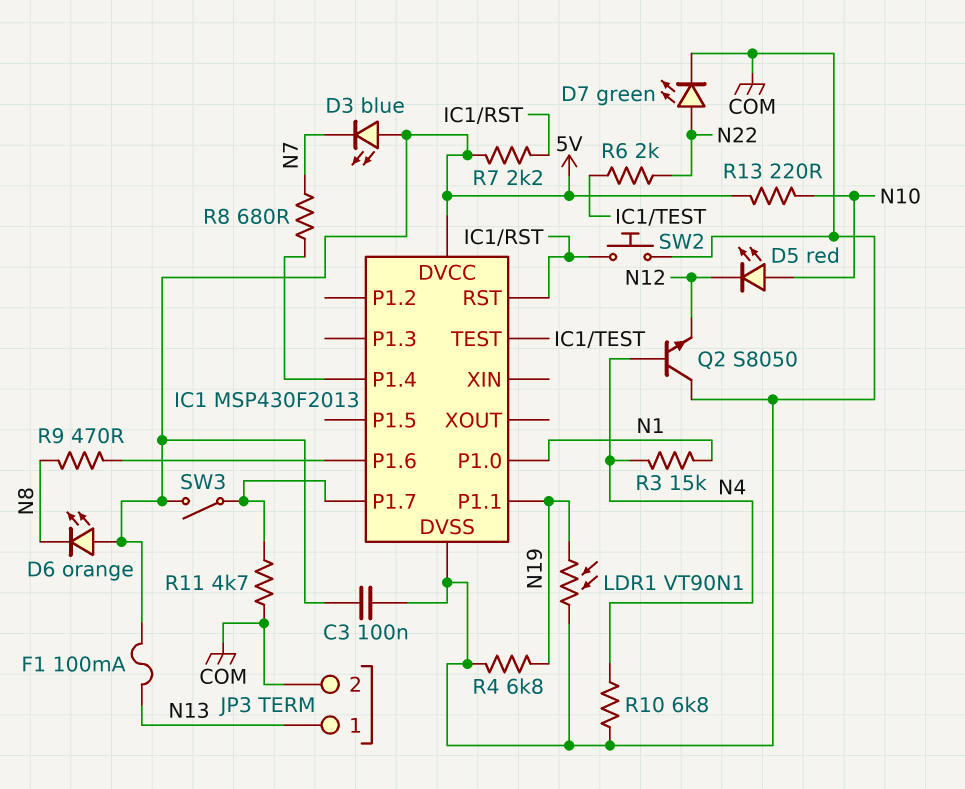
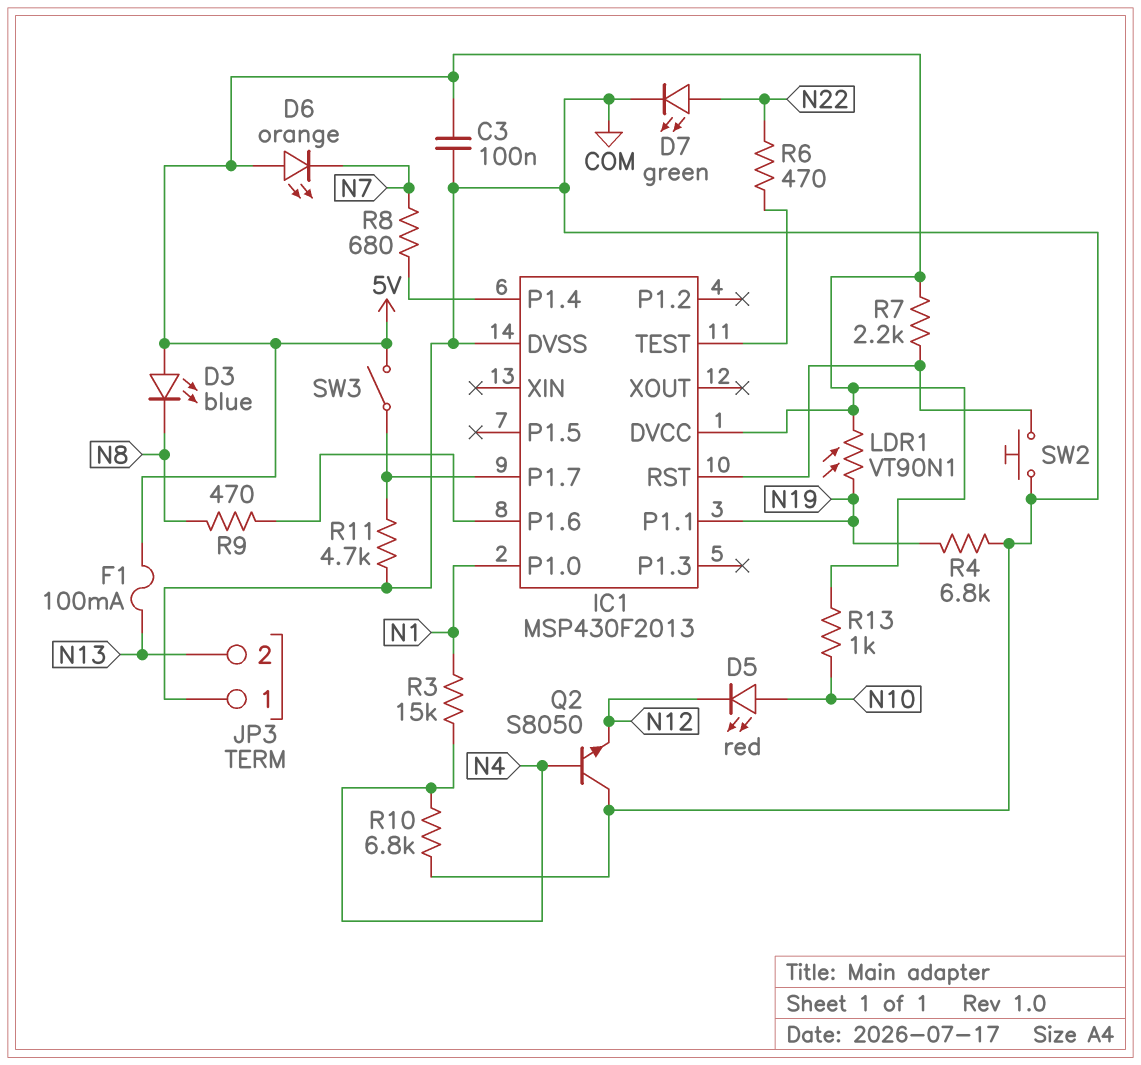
D3: LED blue (A 5V, K N7) -> LED blue (A 5V, K N8)
D6: LED orange (A 5V, K N8) -> LED orange (A 5V, K N7)
JP3 pin 1: N13 -> COM
JP3 pin 2: COM -> N13
LDR1: VT90N1 (COM, N19) -> VT90N1 (5V, N19)
R6: 2k (IC1/TEST, N22) -> 470 (IC1/TEST, N22)
R13: 220 (5V, N10) -> 1k (5V, N10)

